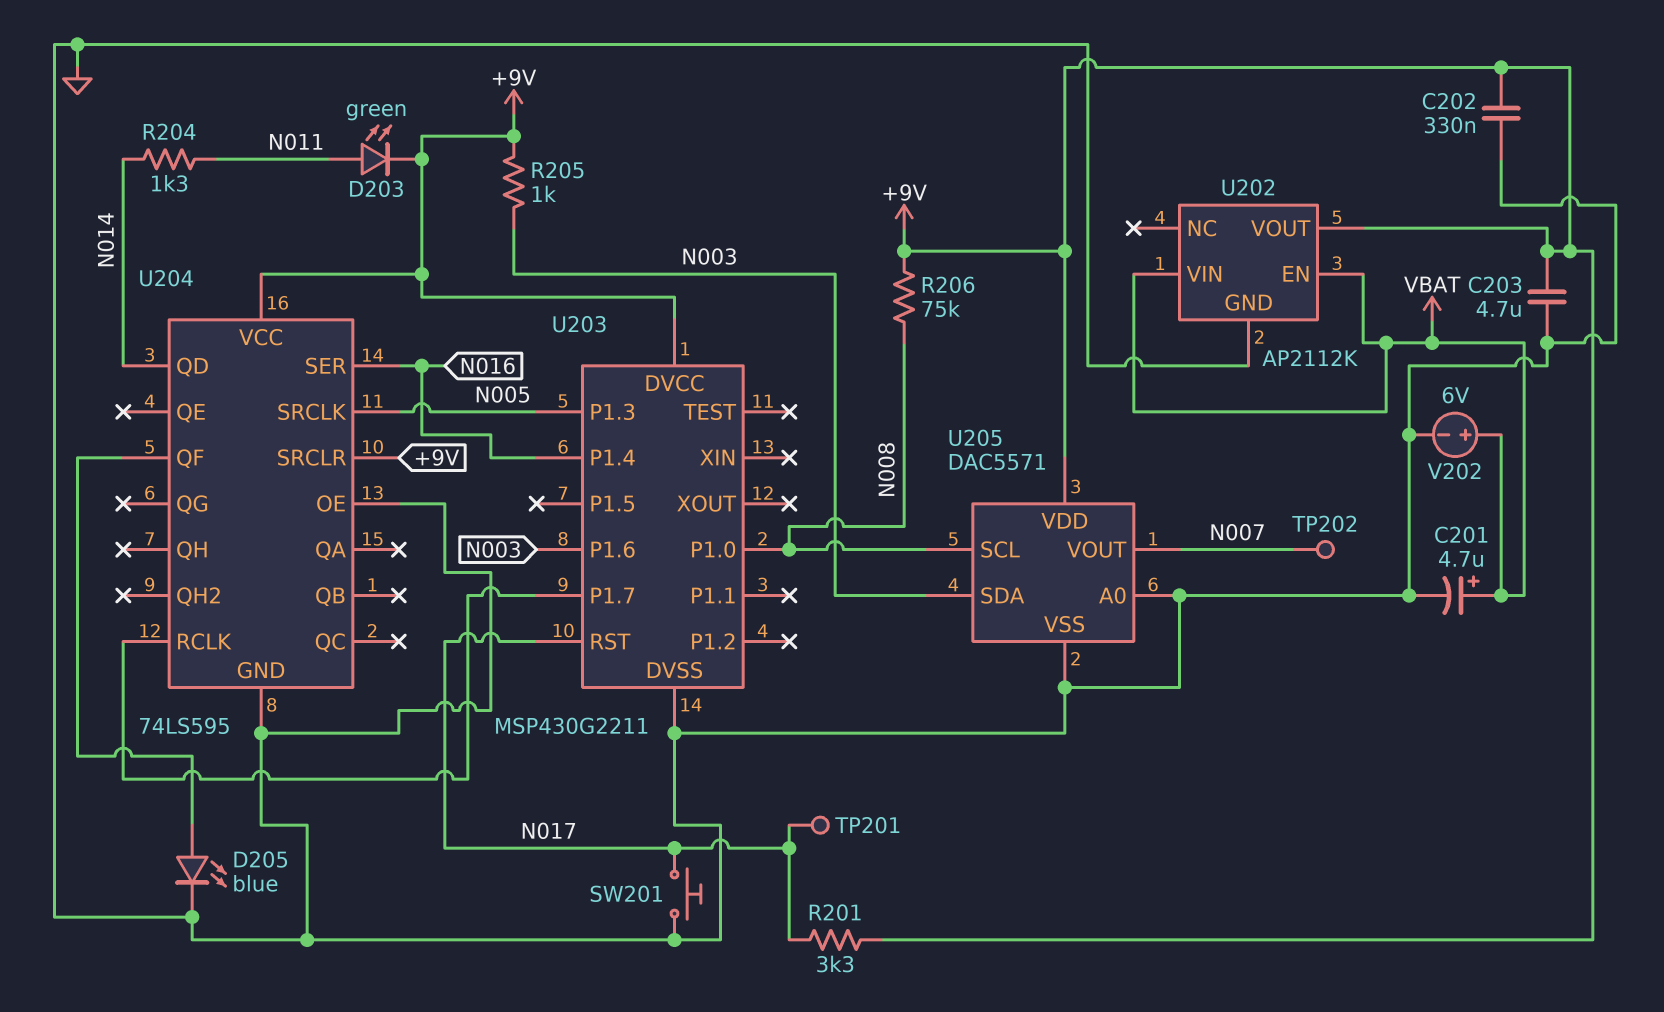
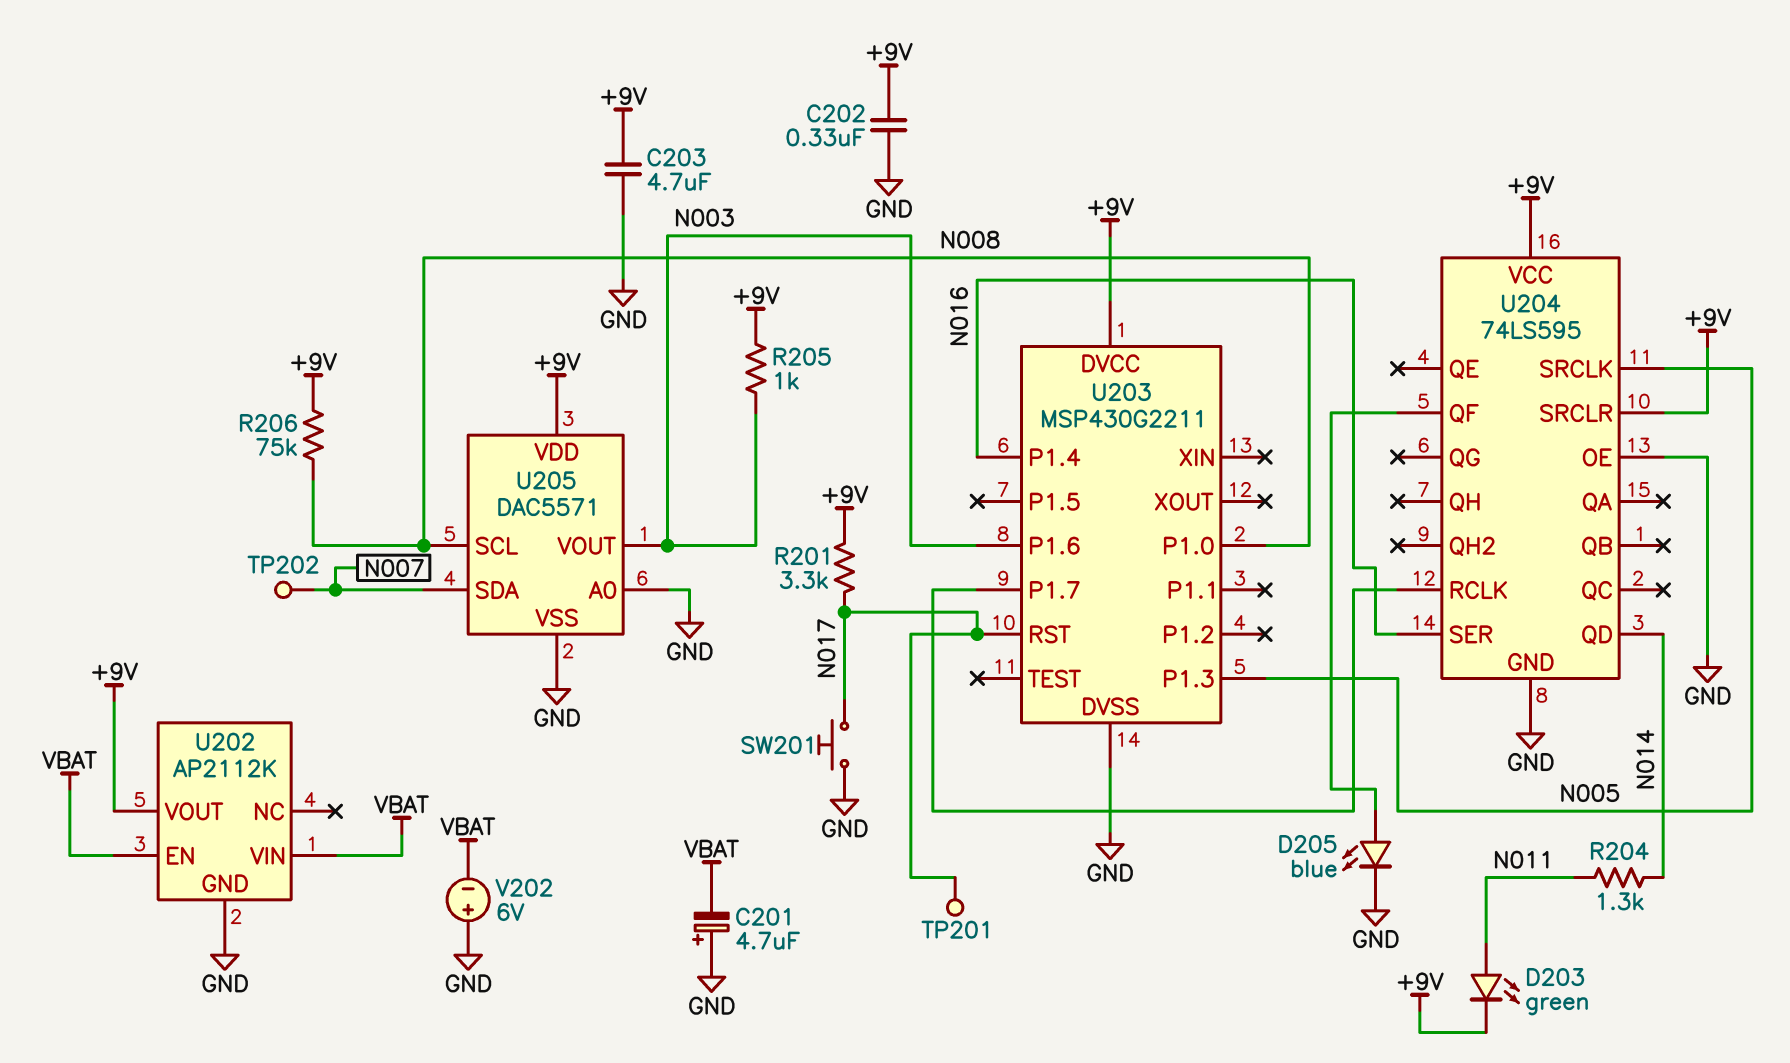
C201: 4.7uF (plus VBAT, minus GND) -> 4.7uF (plus GND, minus VBAT)
U205 pin SDA: N003 -> N007
U205 pin VOUT: N007 -> N003
V202: 6V (plus VBAT, minus GND) -> 6V (plus GND, minus VBAT)

